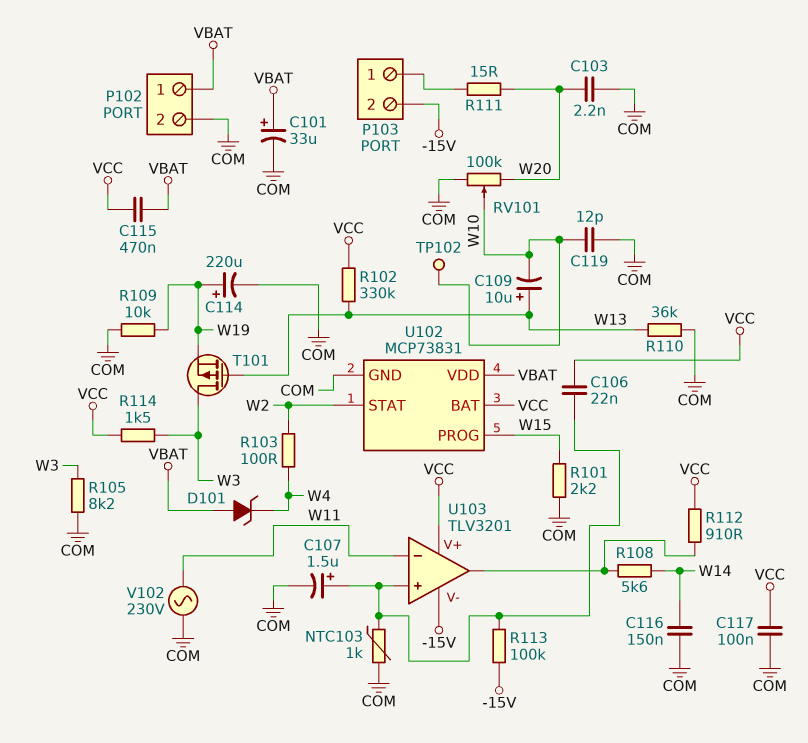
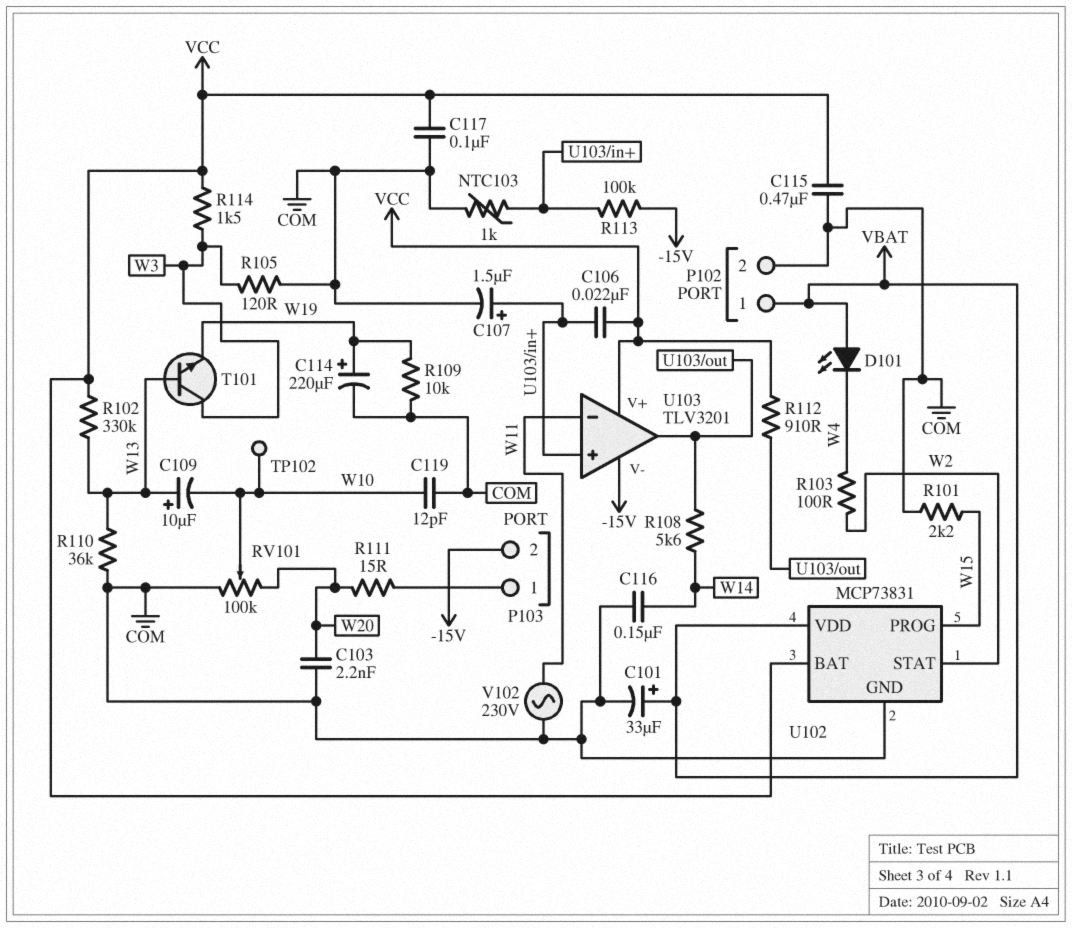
C115: 470nF (VBAT, VCC) -> 470nF (COM, VCC)
D101: zener (A VBAT, K W4) -> LED (A VBAT, K W4)
R105: 8.2k (COM, W3) -> 120 (COM, W3)
T101: PMOS (G W13, D W3, S W19) -> NPN (B W13, C W3, E W19)

